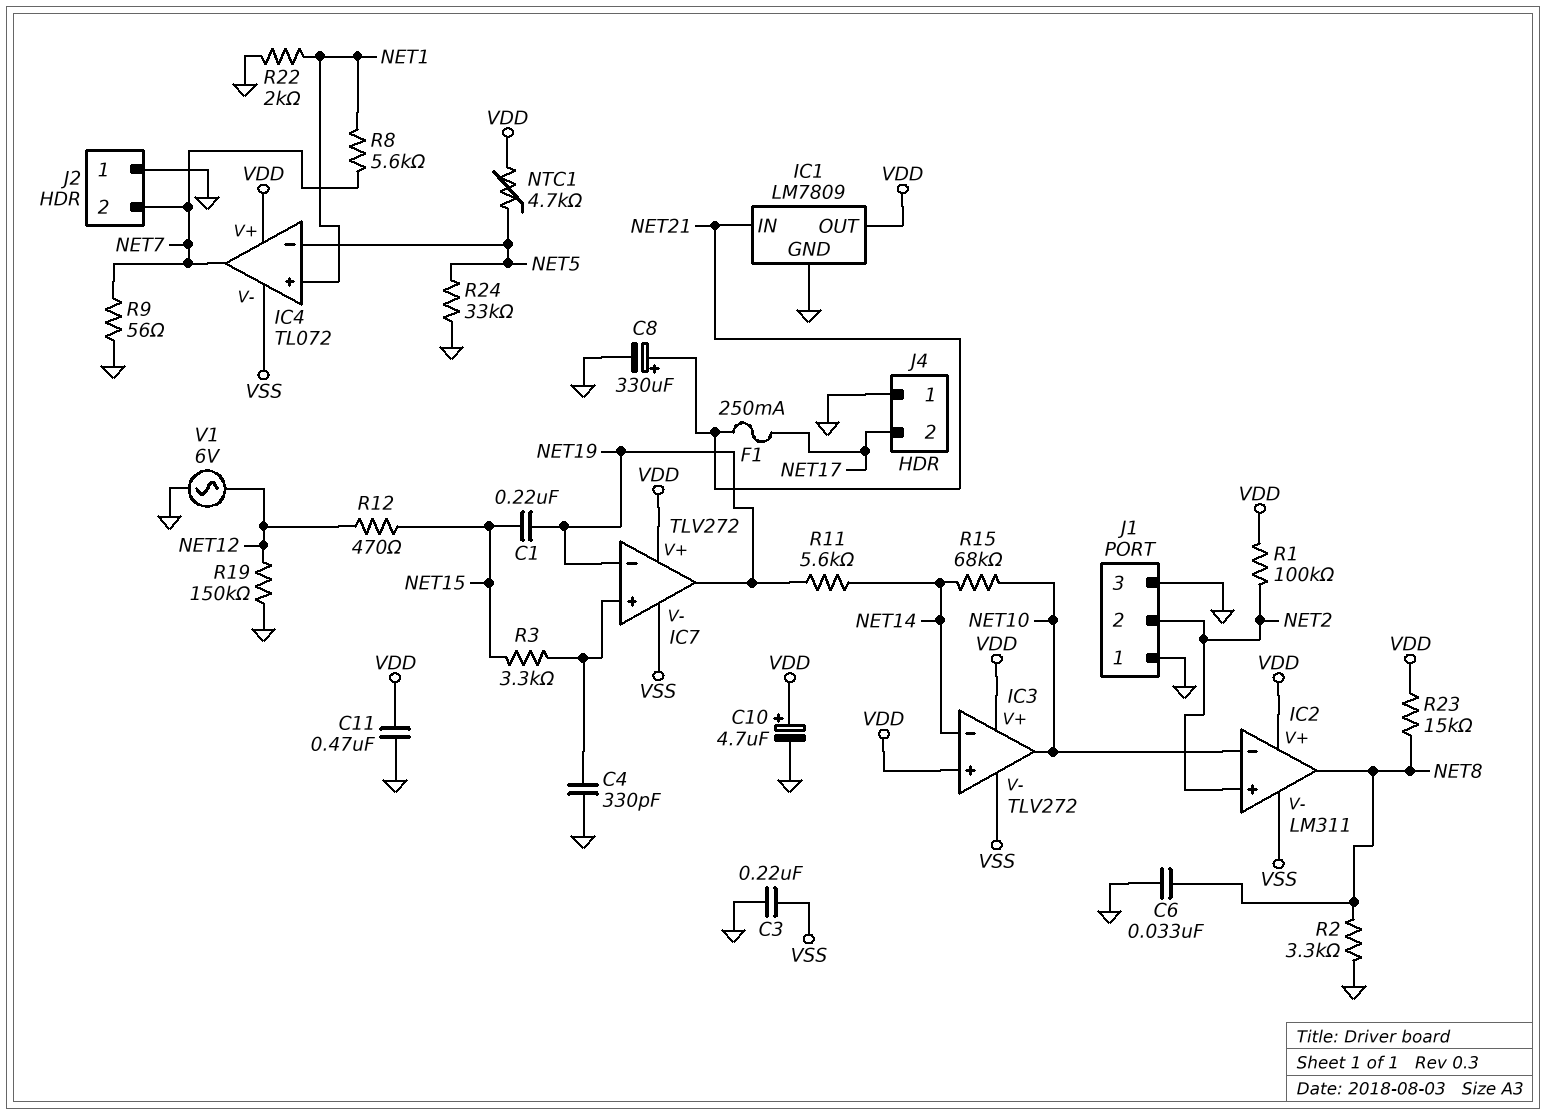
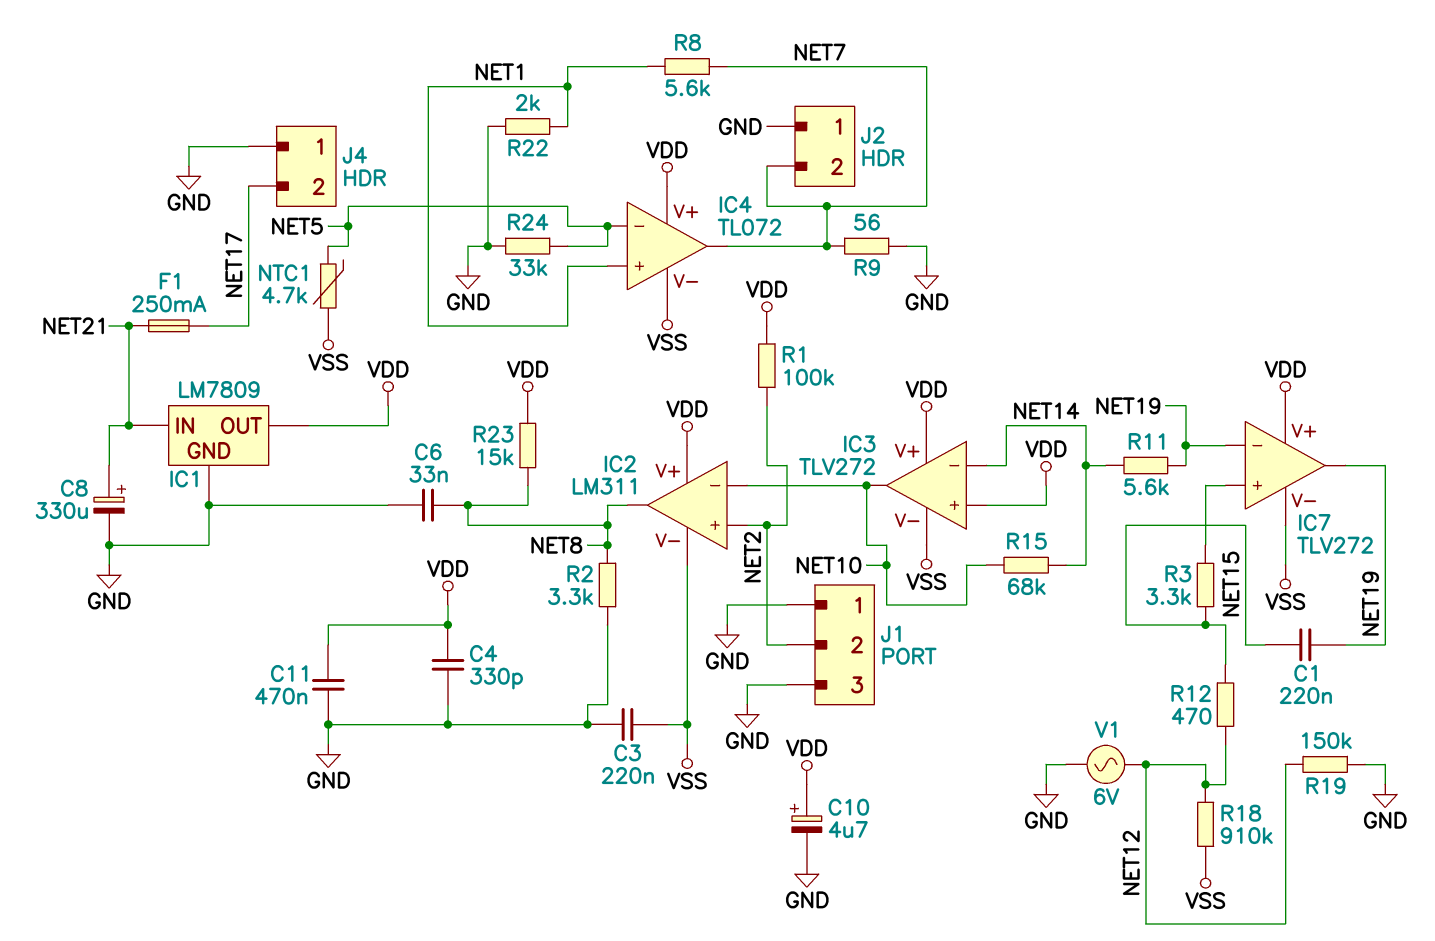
C4: 330pF (GND, IC7/in+) -> 330pF (GND, VDD)
NTC1: 4.7k (NET5, VDD) -> 4.7k (NET5, VSS)
R18: none -> 910k (NET12, VSS)

